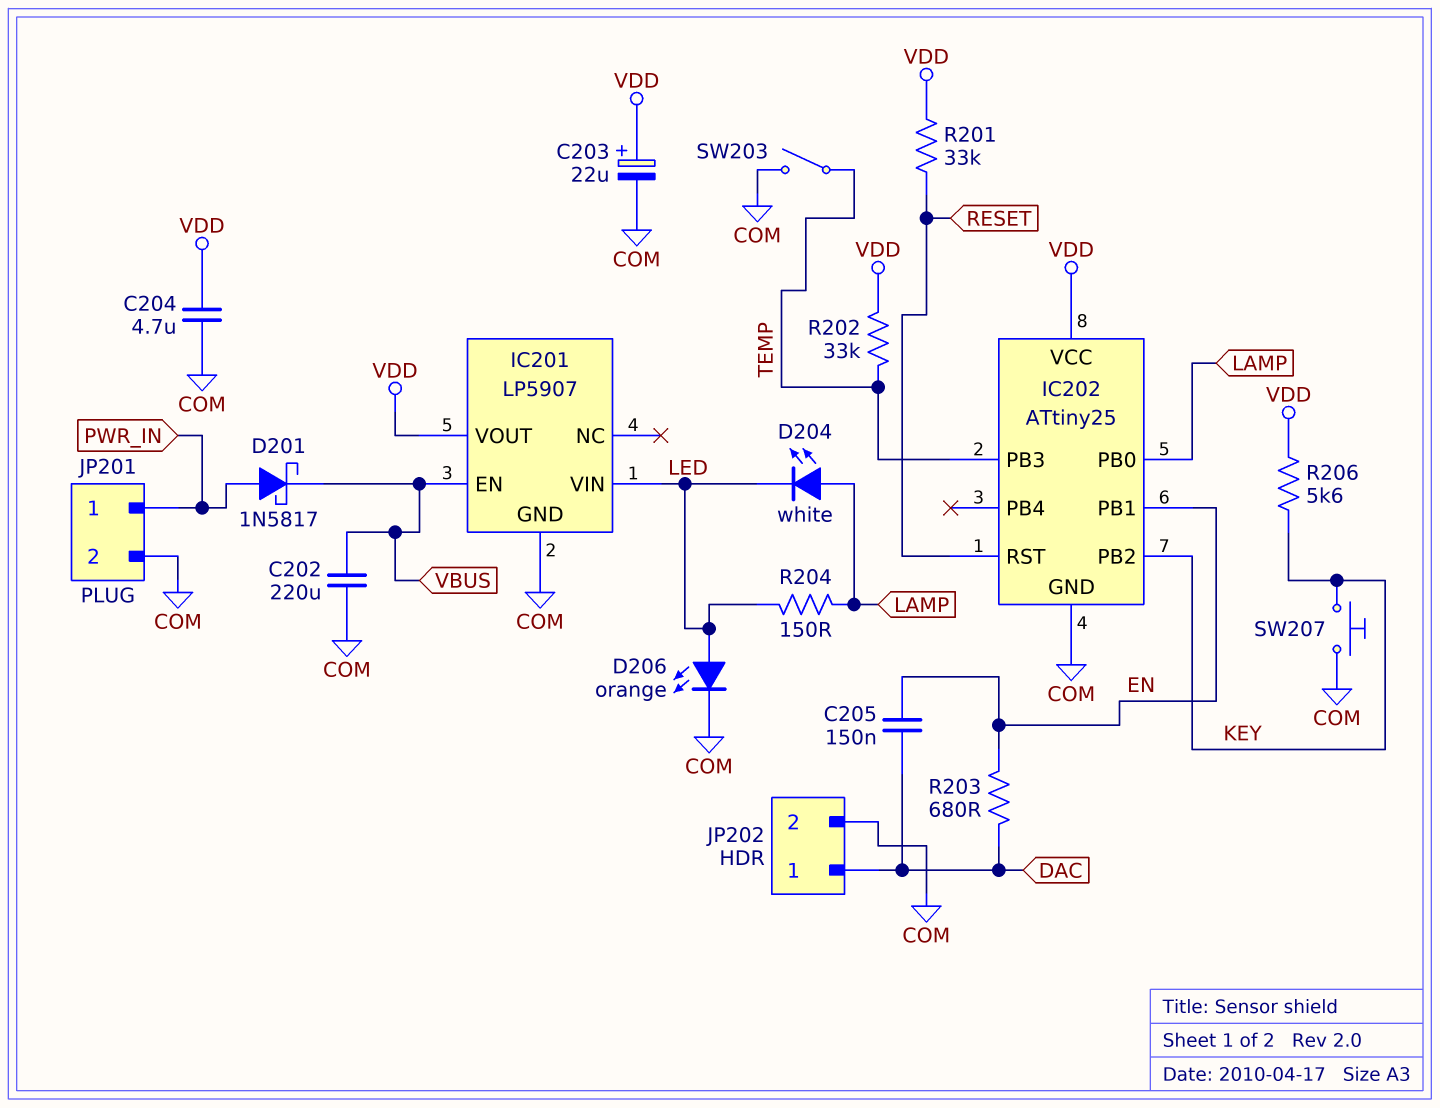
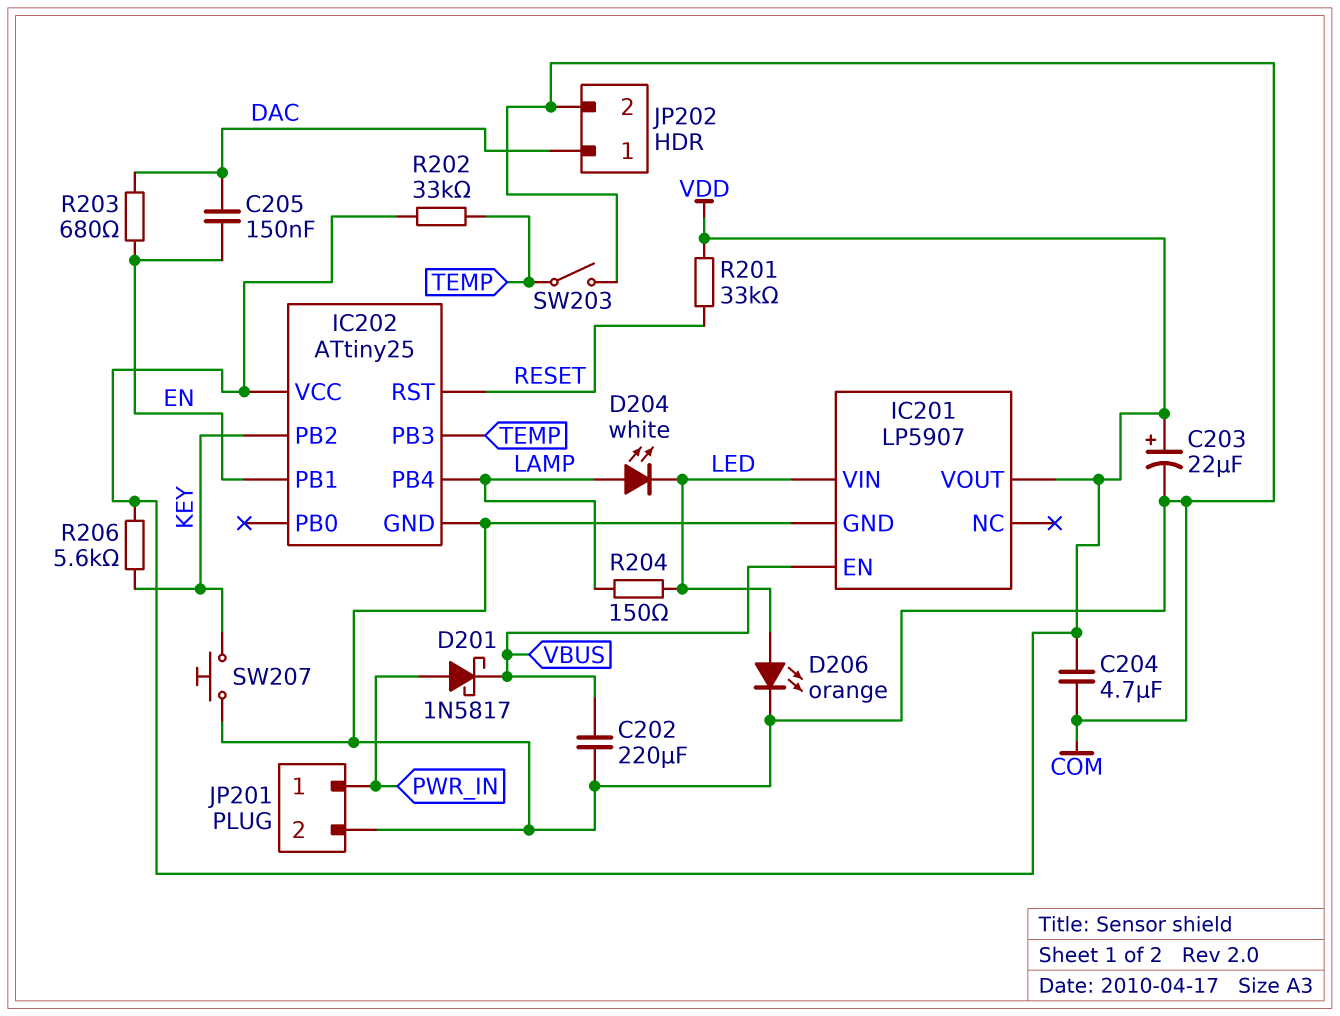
IC202 pin PB0: LAMP -> none
IC202 pin PB4: none -> LAMP

